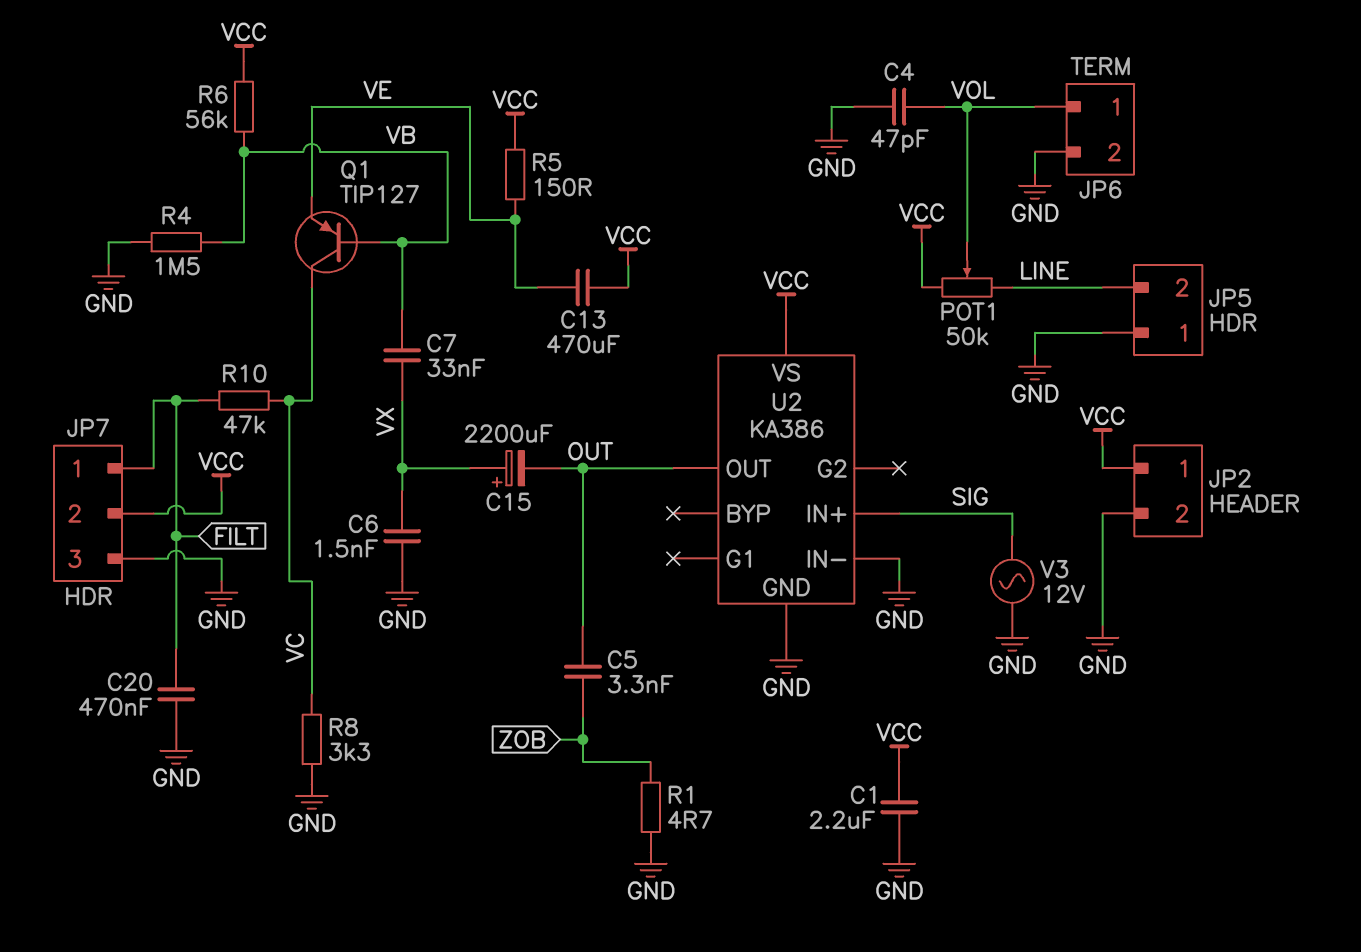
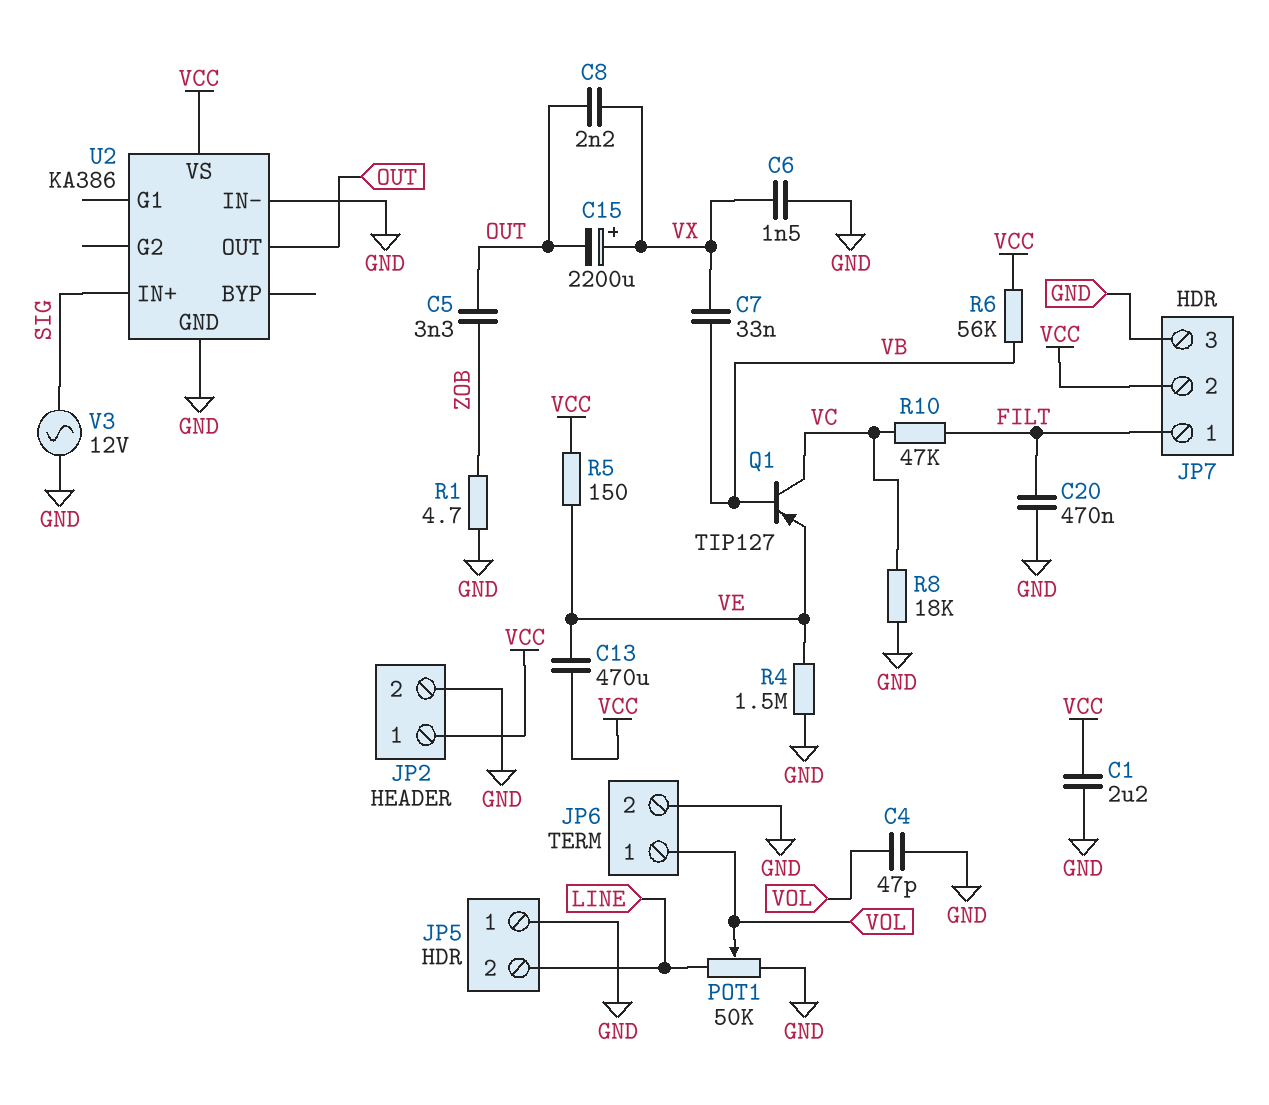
C8: none -> 2.2nF (OUT, VX)
POT1: 50k (LINE, VCC, wiper VOL) -> 50k (GND, LINE, wiper VOL)
R4: 1.5M (GND, VB) -> 1.5M (GND, VE)
R8: 3.3k (GND, VC) -> 18k (GND, VC)

